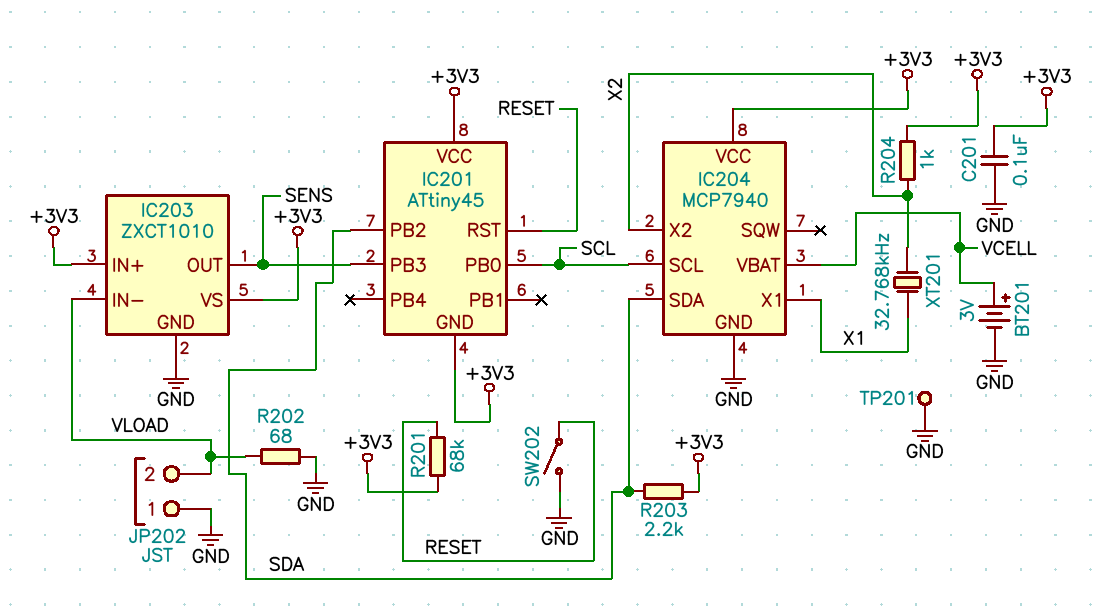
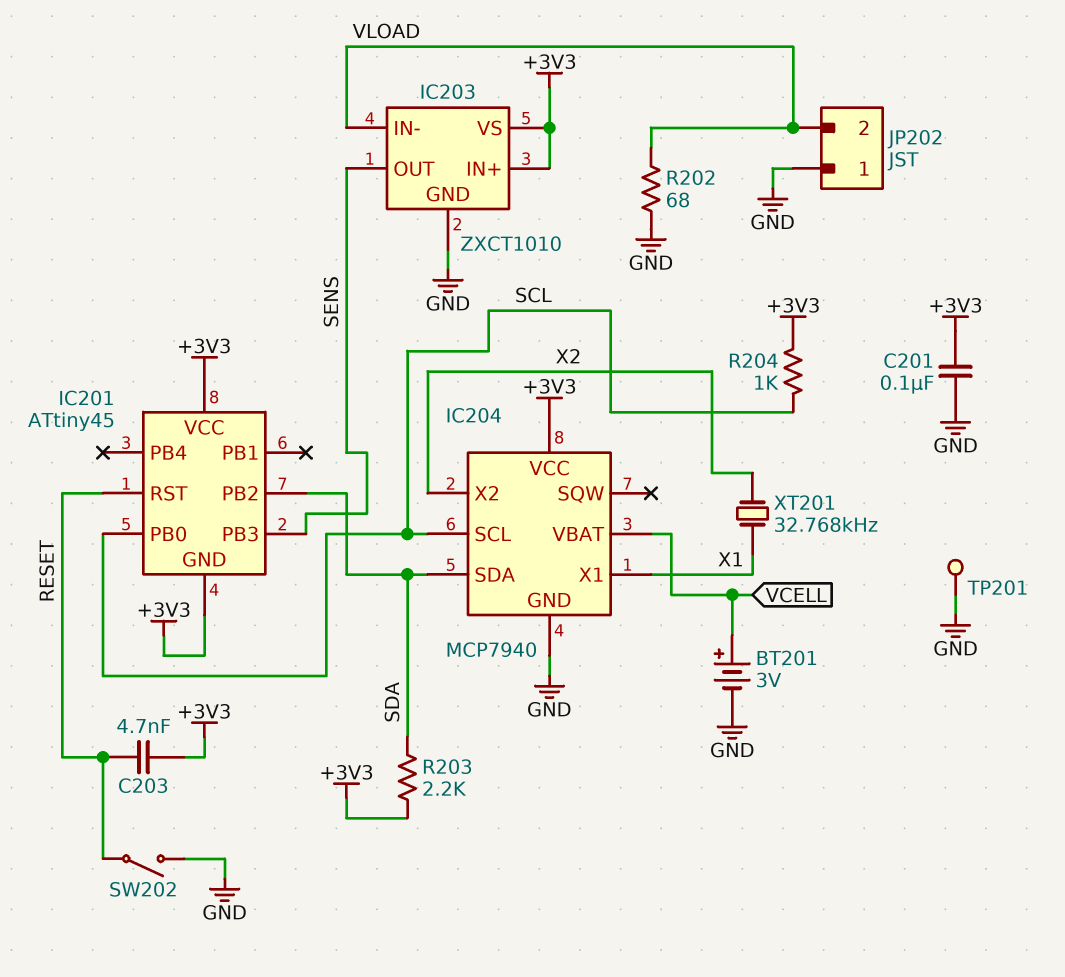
C203: none -> 4.7nF (+3V3, RESET)
R201: 68k (+3V3, RESET) -> none
R204: 1k (+3V3, X2) -> 1k (+3V3, SCL)

